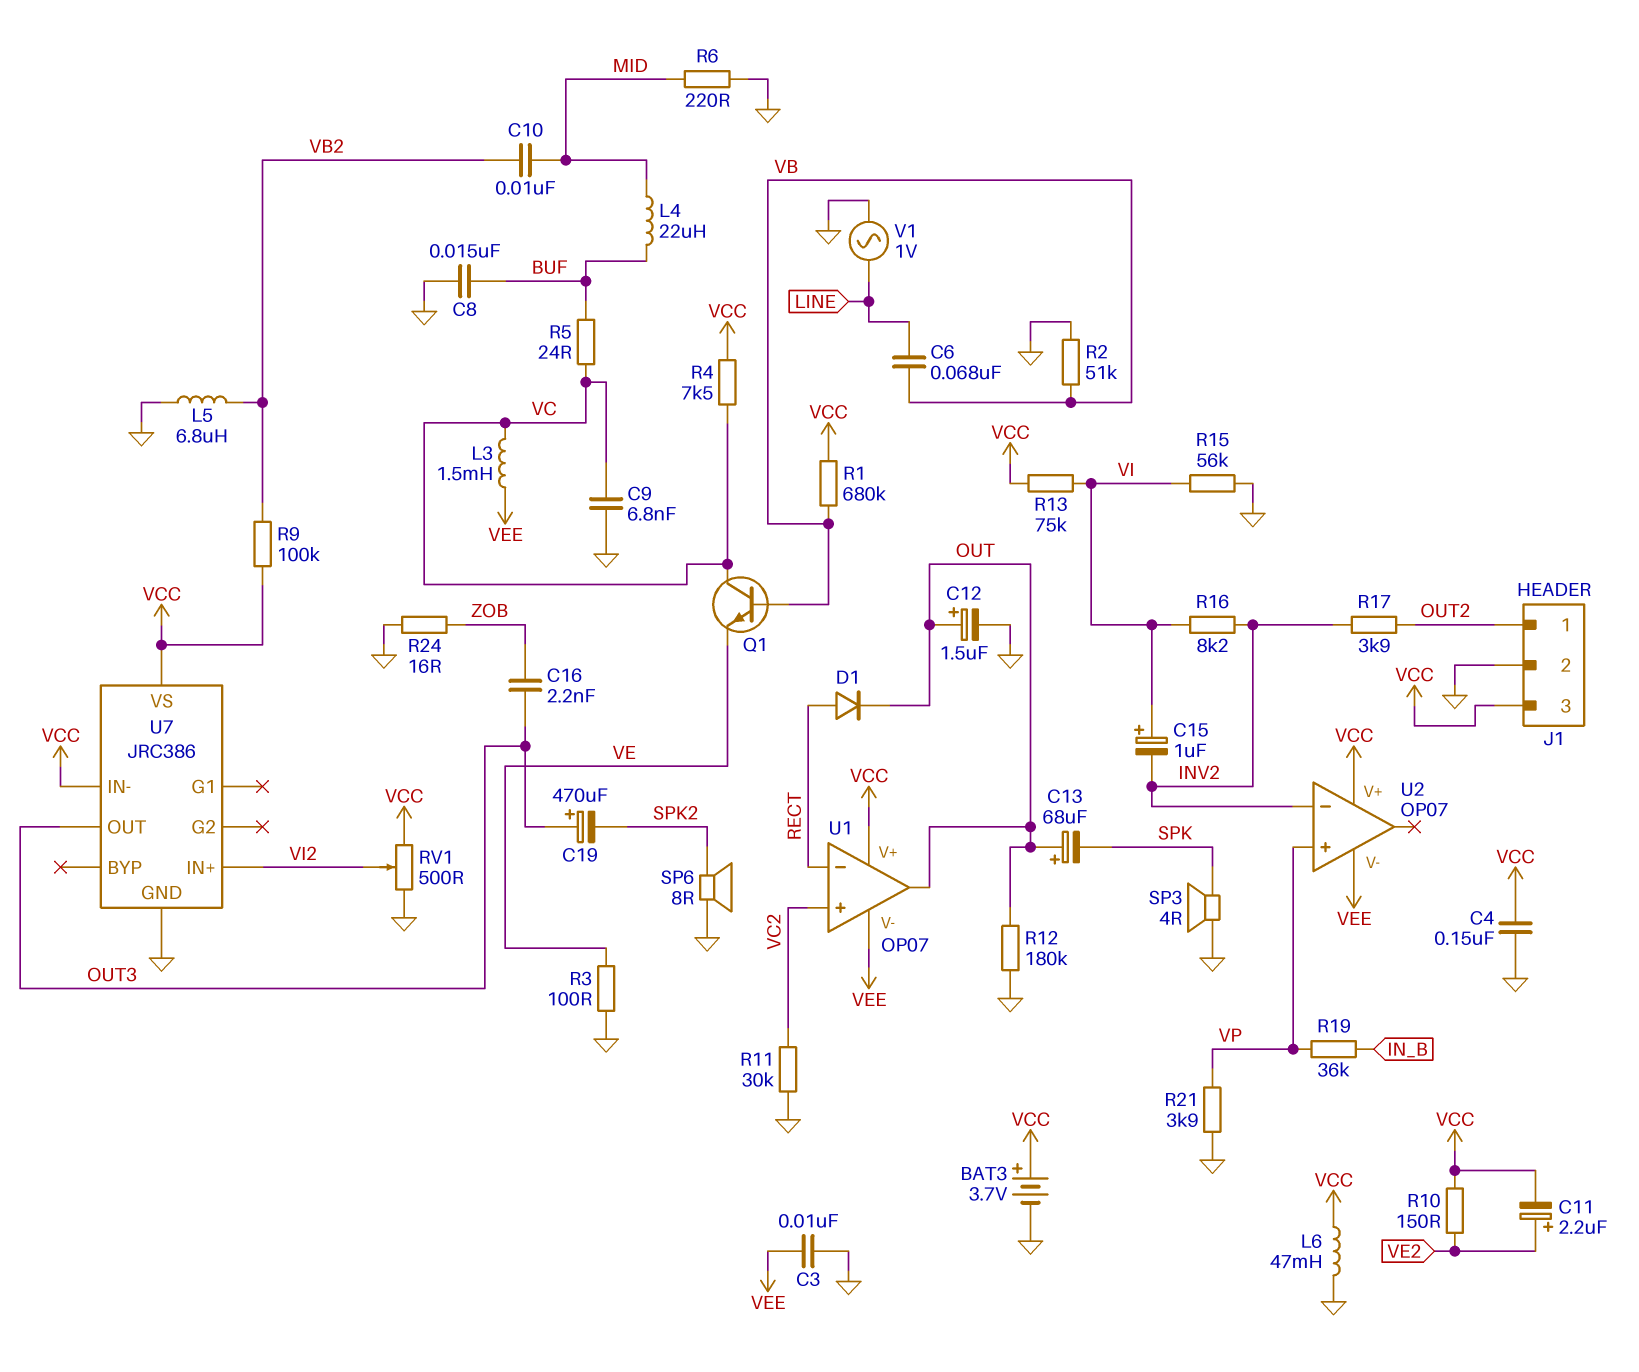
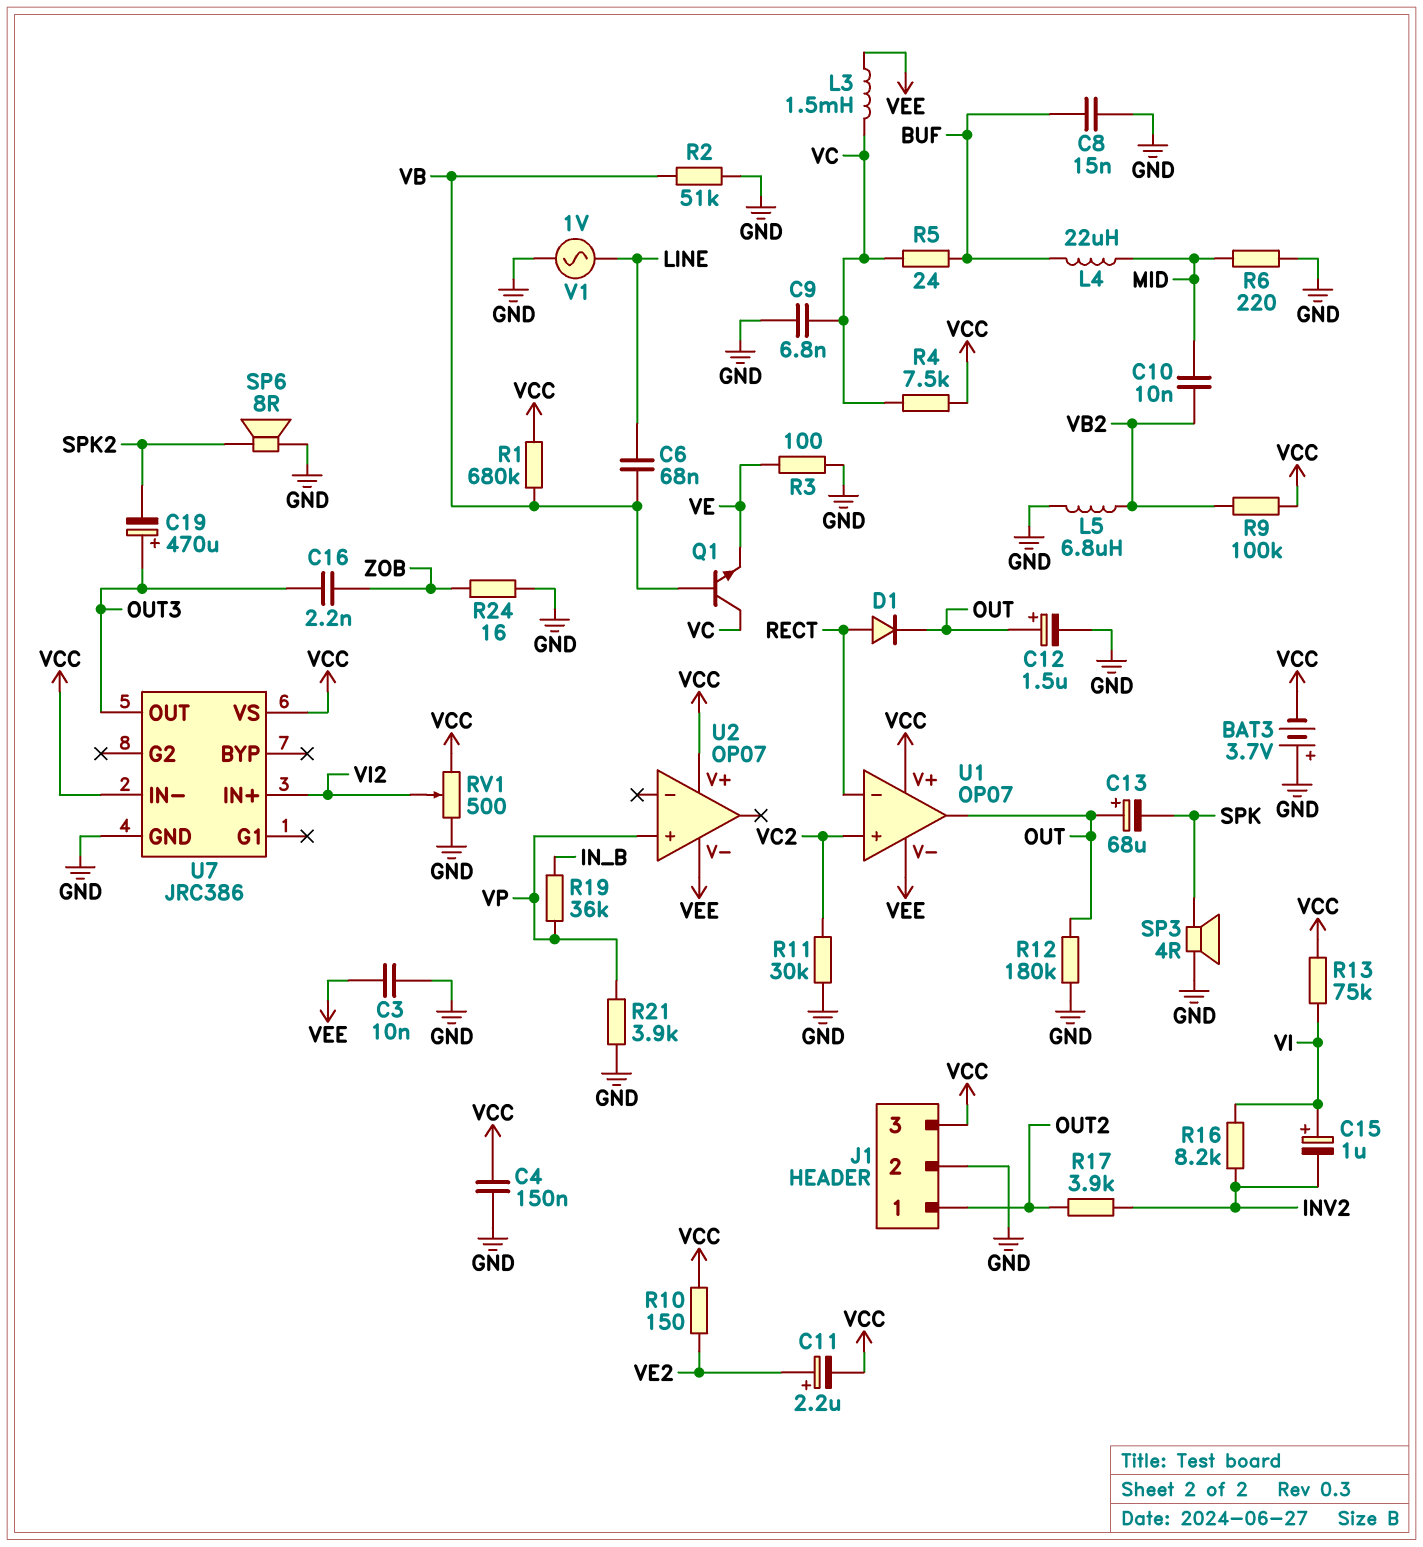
BAT3: 3.7V (plus VCC, minus GND) -> 3.7V (plus GND, minus VCC)
L6: 47mH (GND, VCC) -> none
R15: 56k (GND, VI) -> none
U2 pin in-: INV2 -> none

